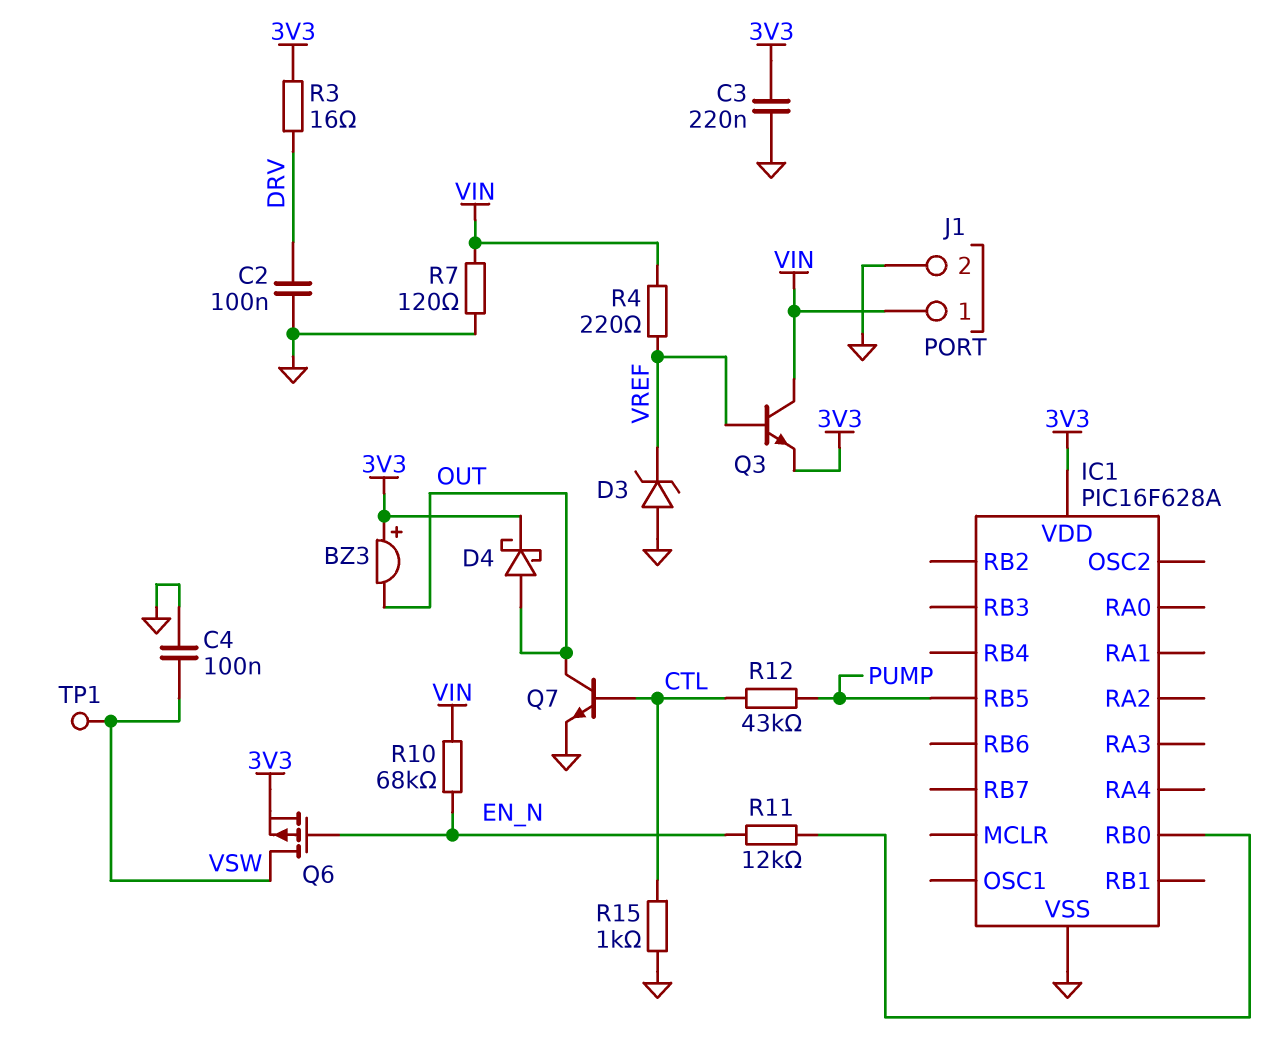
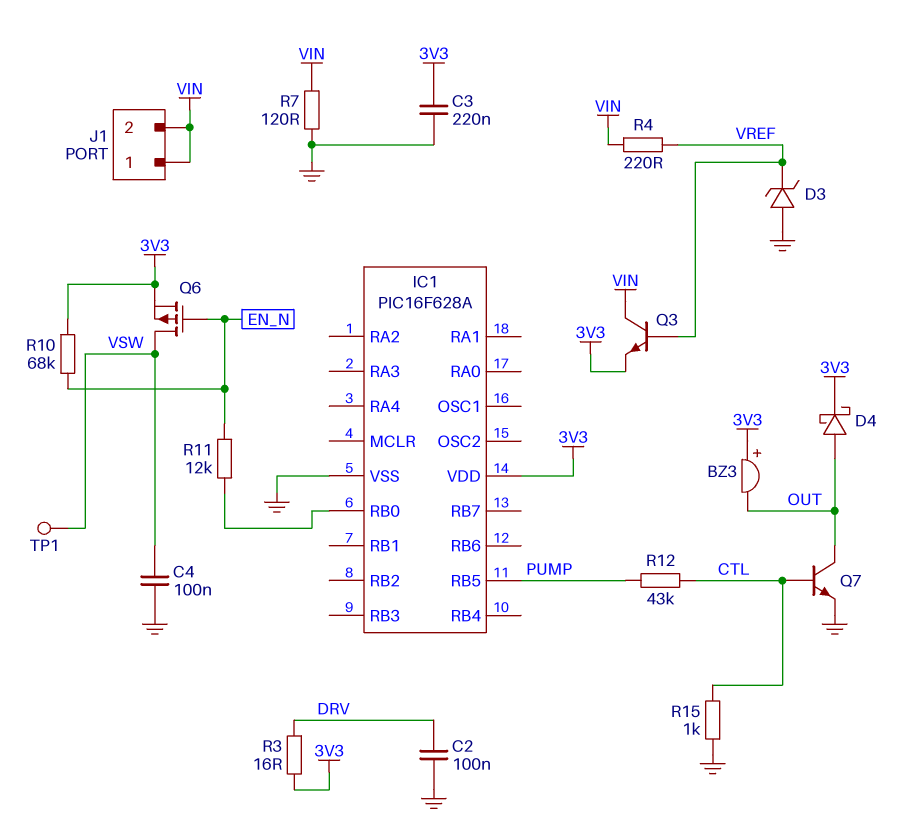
J1 pin 2: GND -> VIN
R10: 68k (EN_N, VIN) -> 68k (3V3, EN_N)

